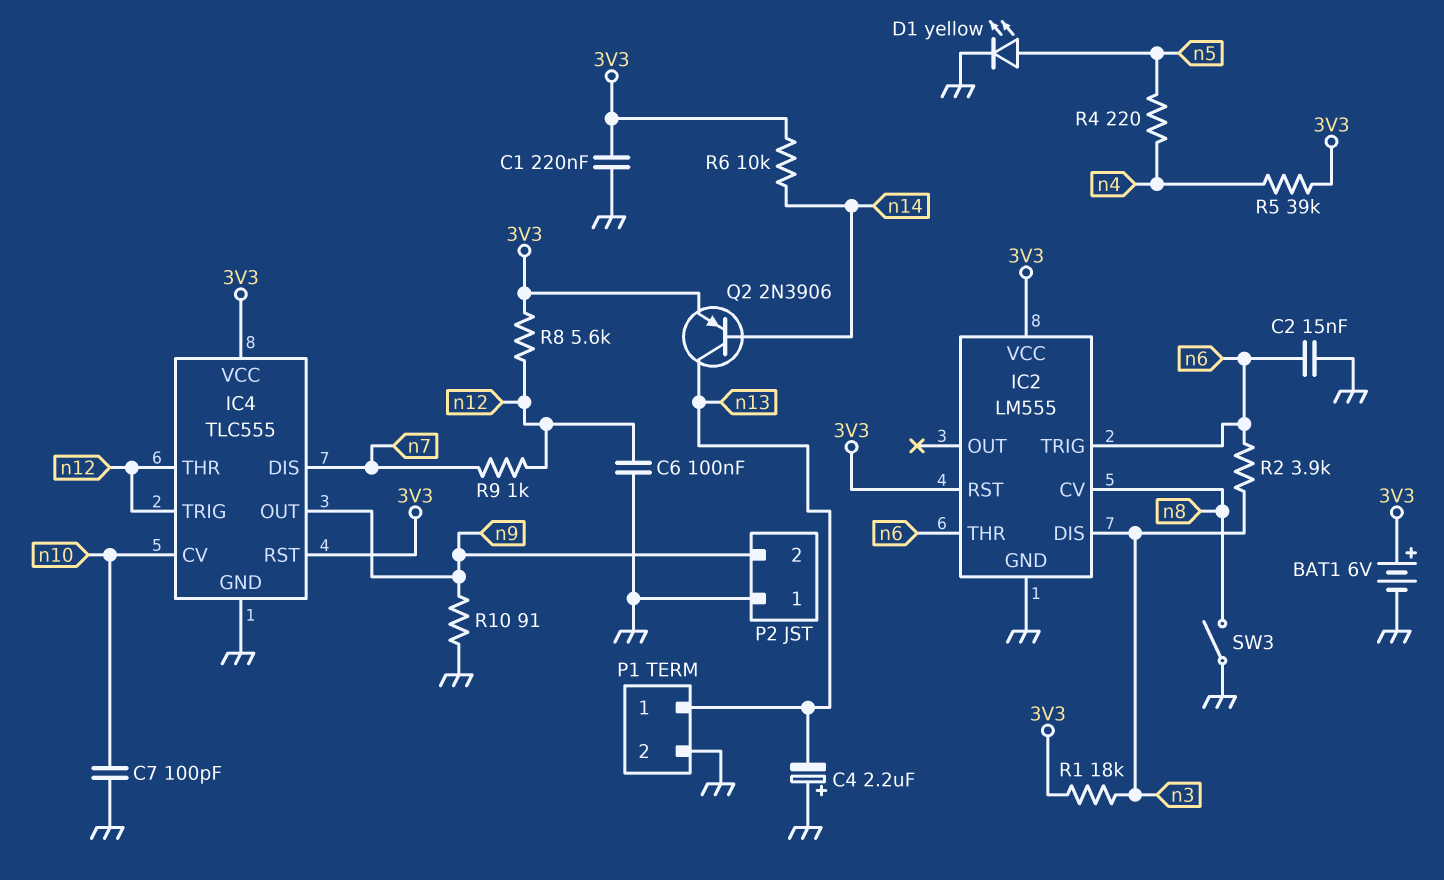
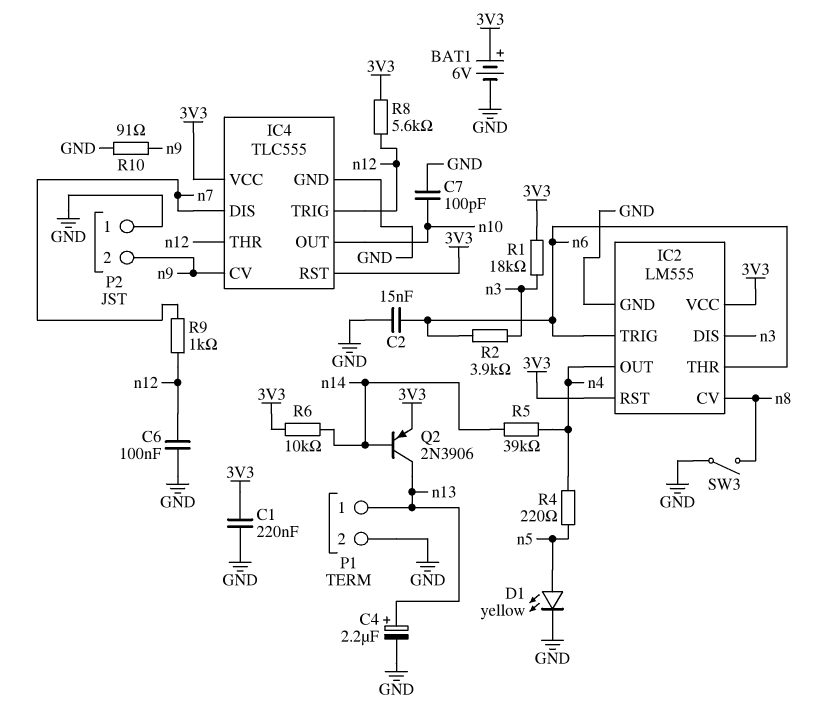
C4: 2.2uF (plus GND, minus n13) -> 2.2uF (plus n13, minus GND)
IC2 pin OUT: none -> n4
IC4 pin CV: n10 -> n9
IC4 pin OUT: n9 -> n10
R5: 39k (3V3, n4) -> 39k (n4, n14)

